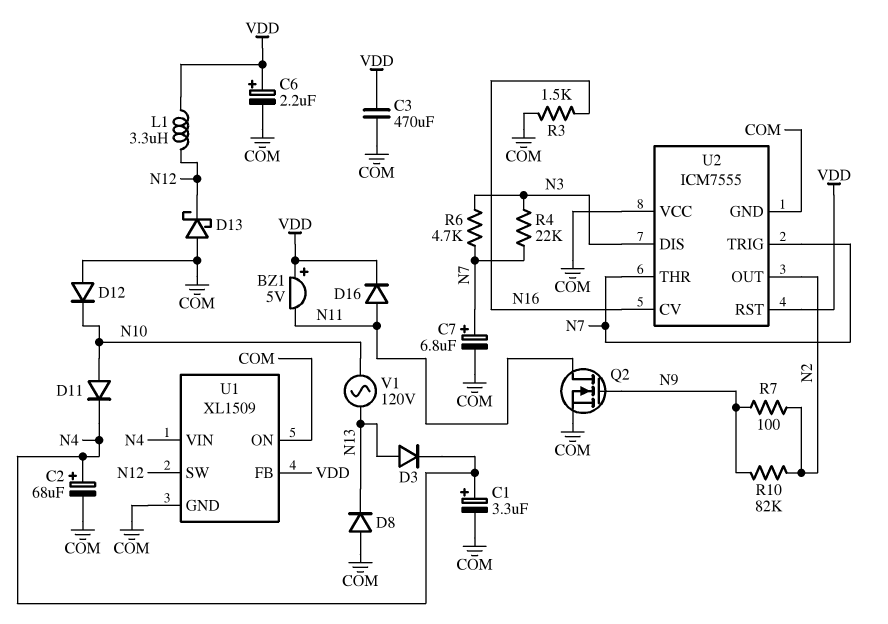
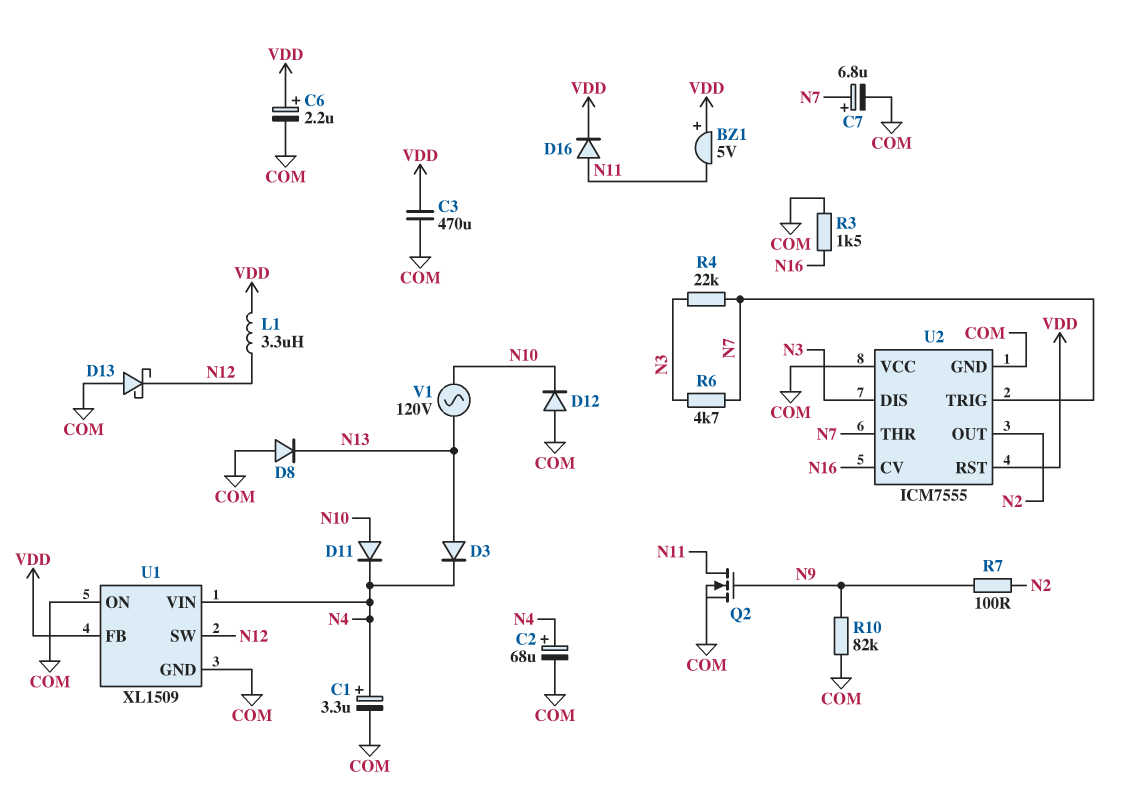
R10: 82k (N2, N9) -> 82k (COM, N9)

